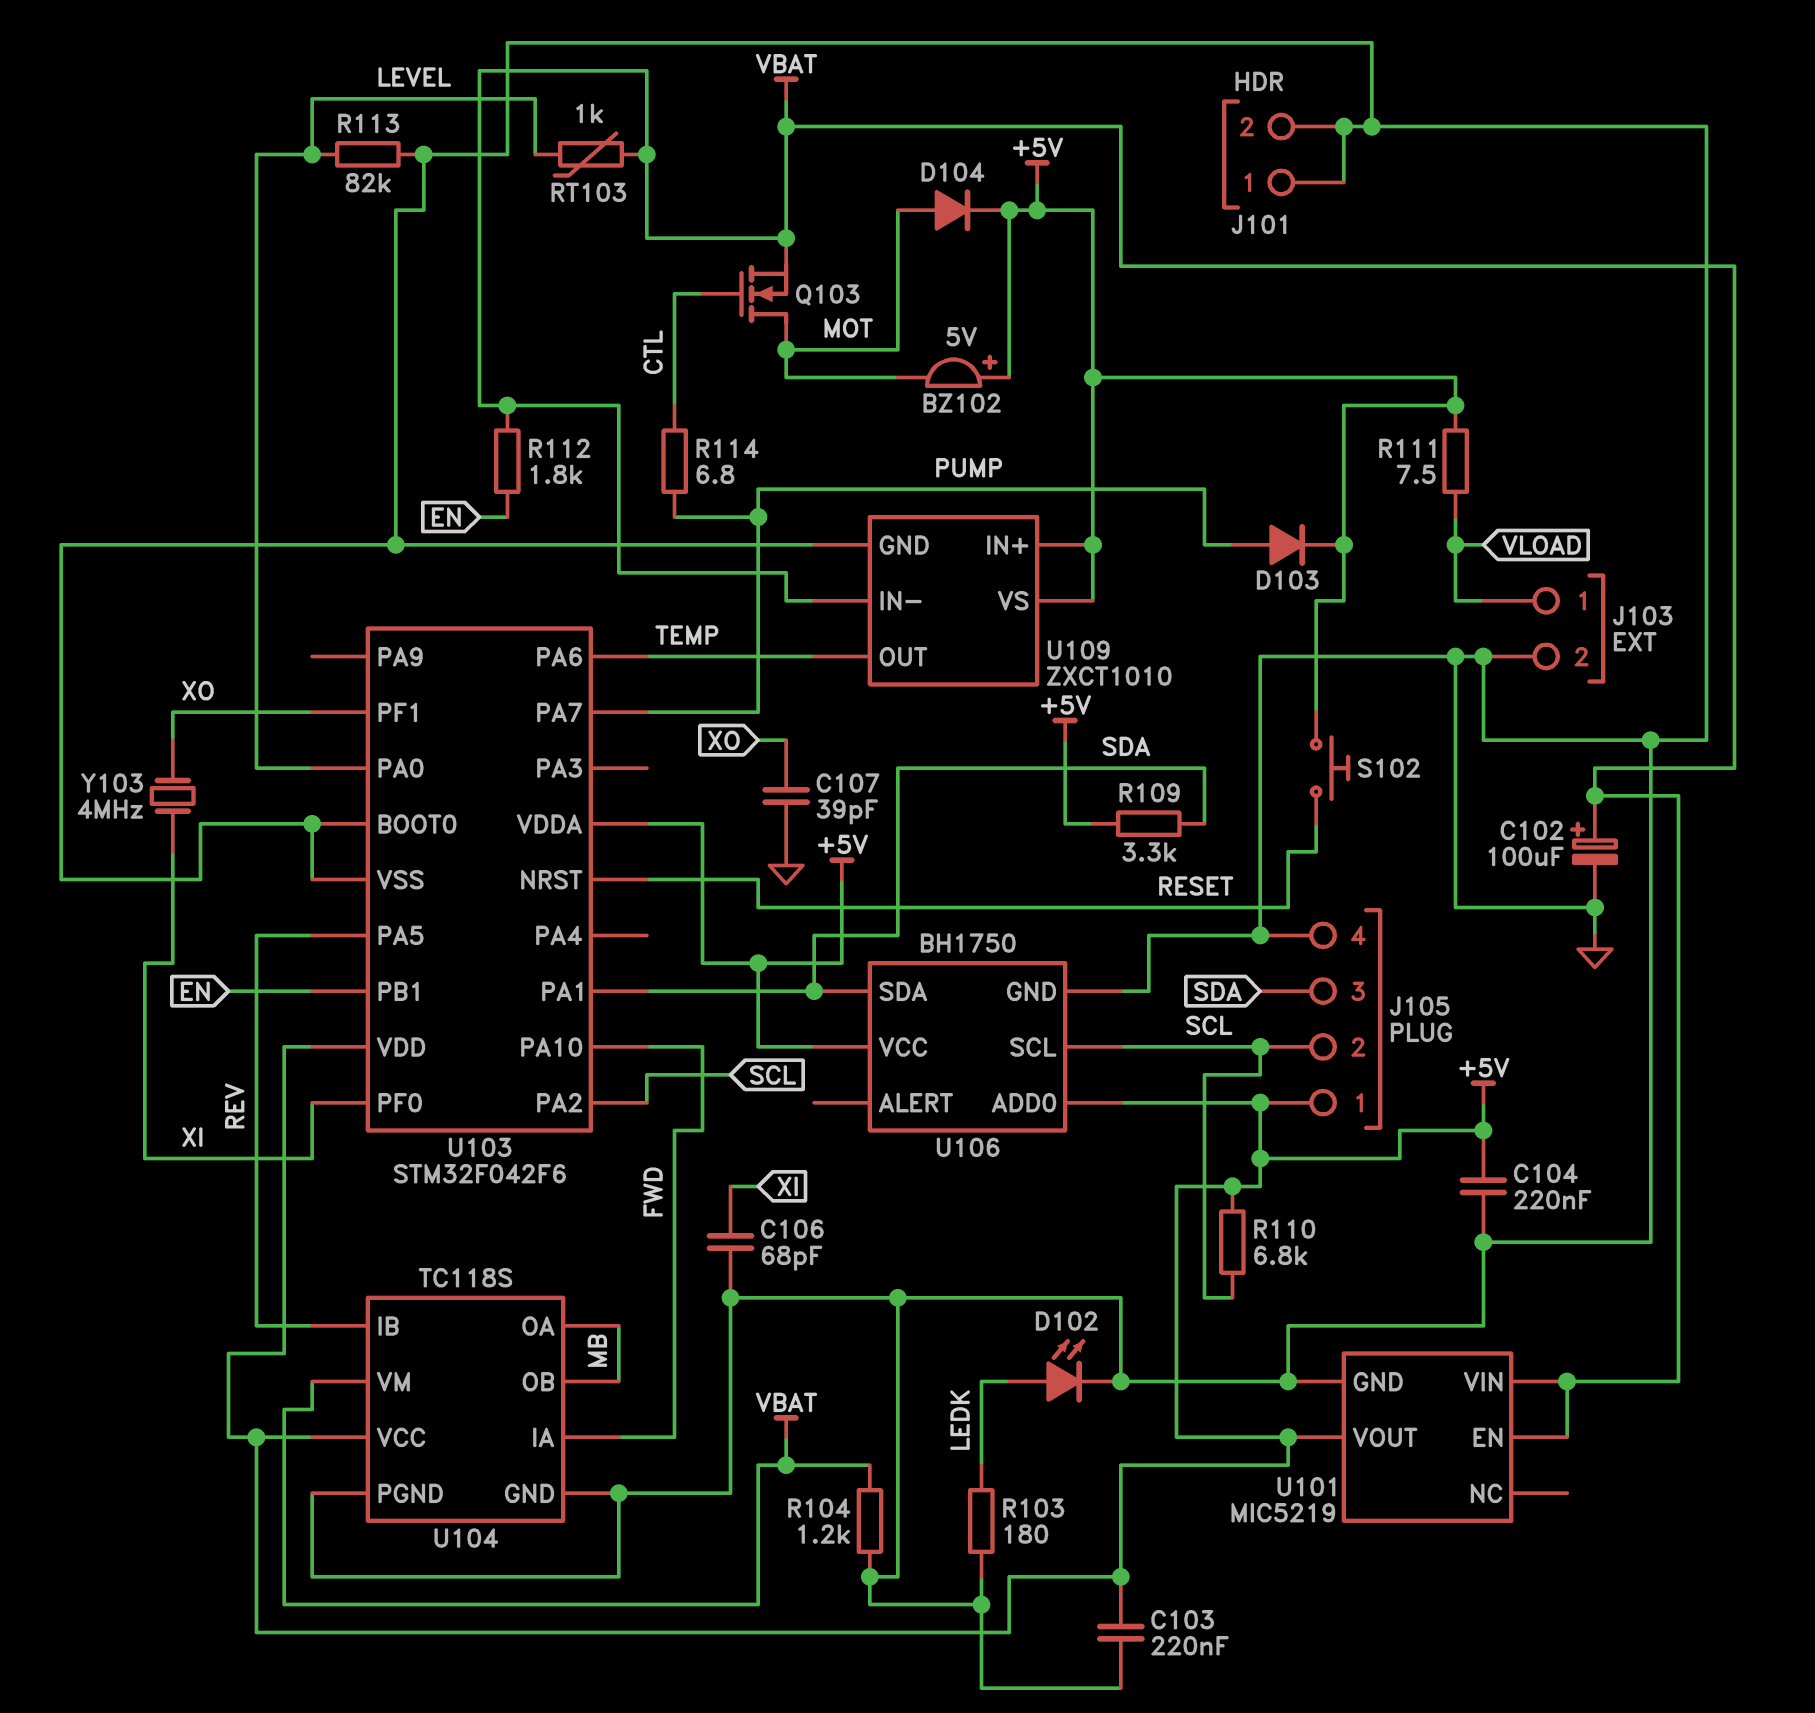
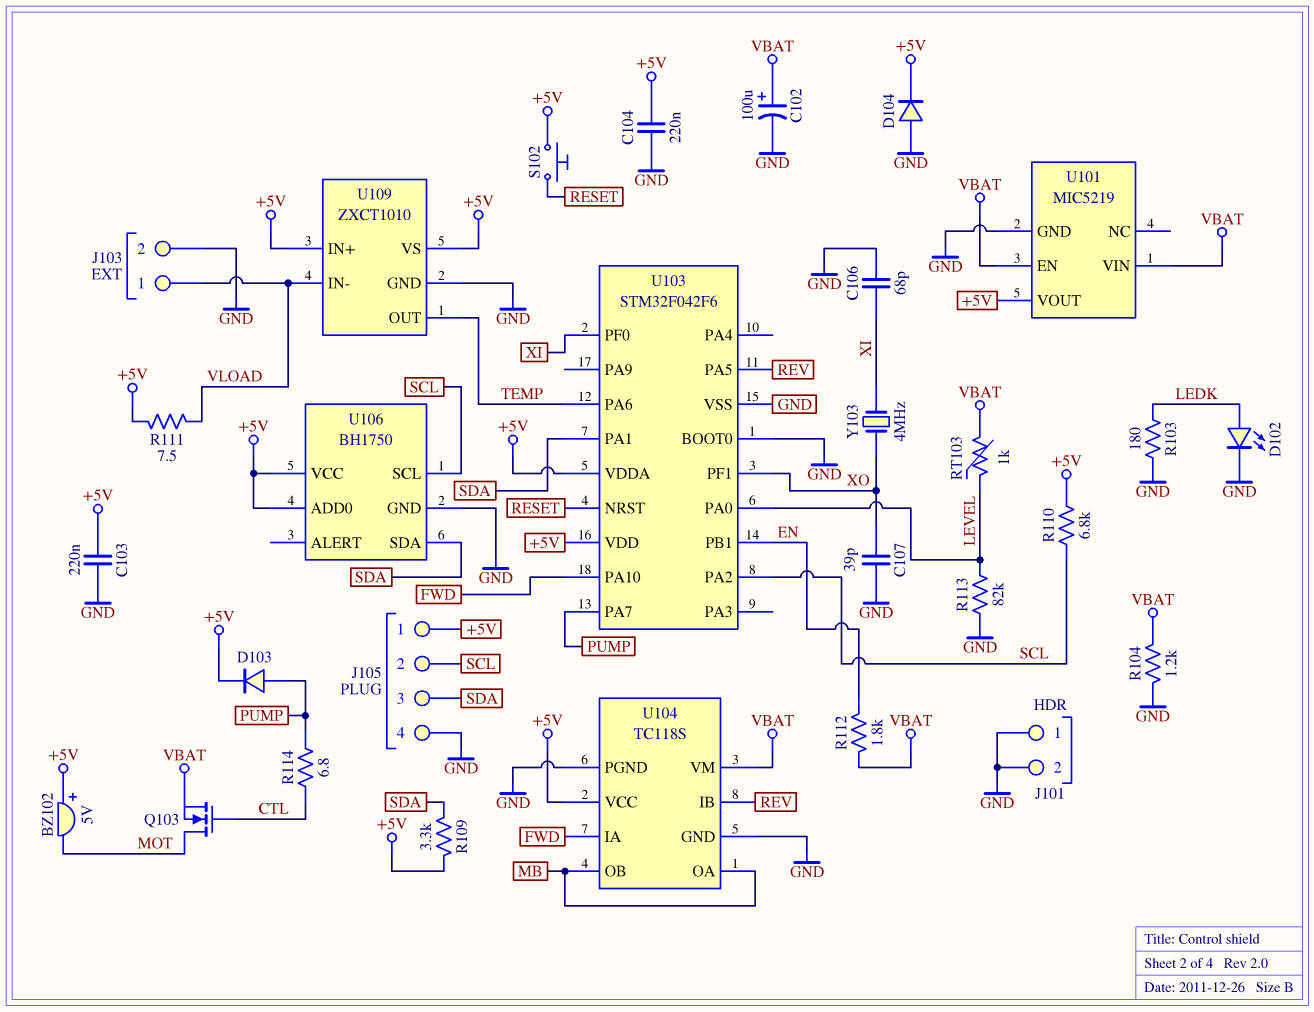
D104: diode (A MOT, K +5V) -> diode (A GND, K +5V)
U109 pin IN-: VBAT -> VLOAD

